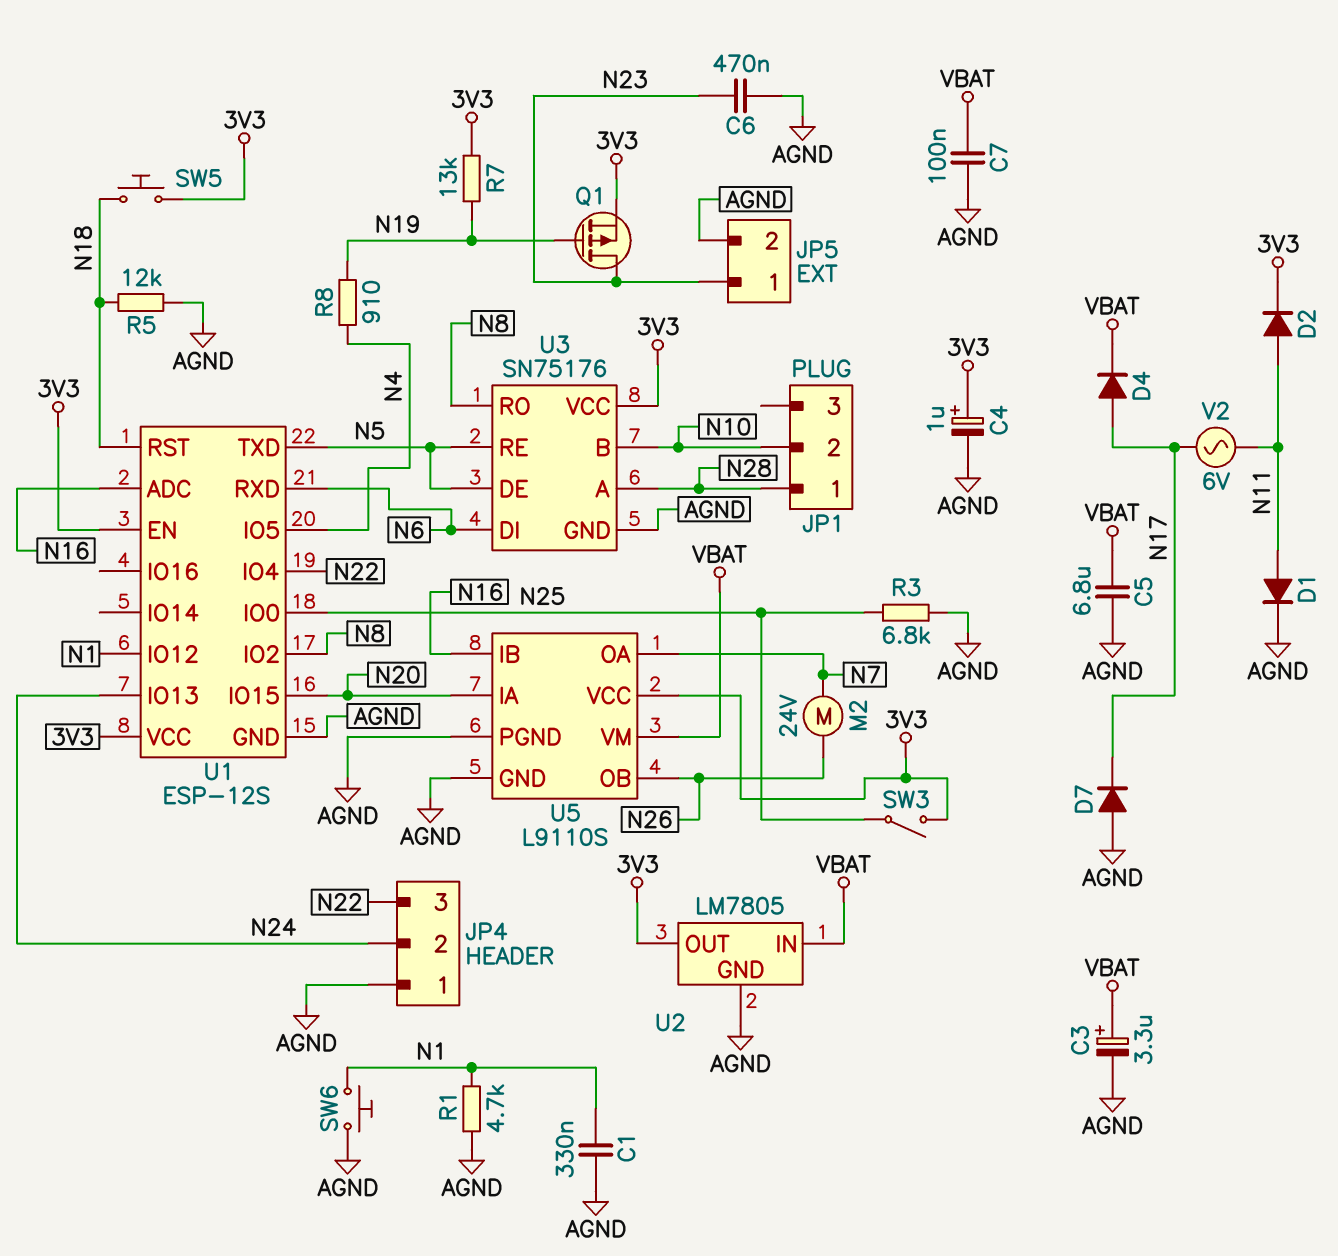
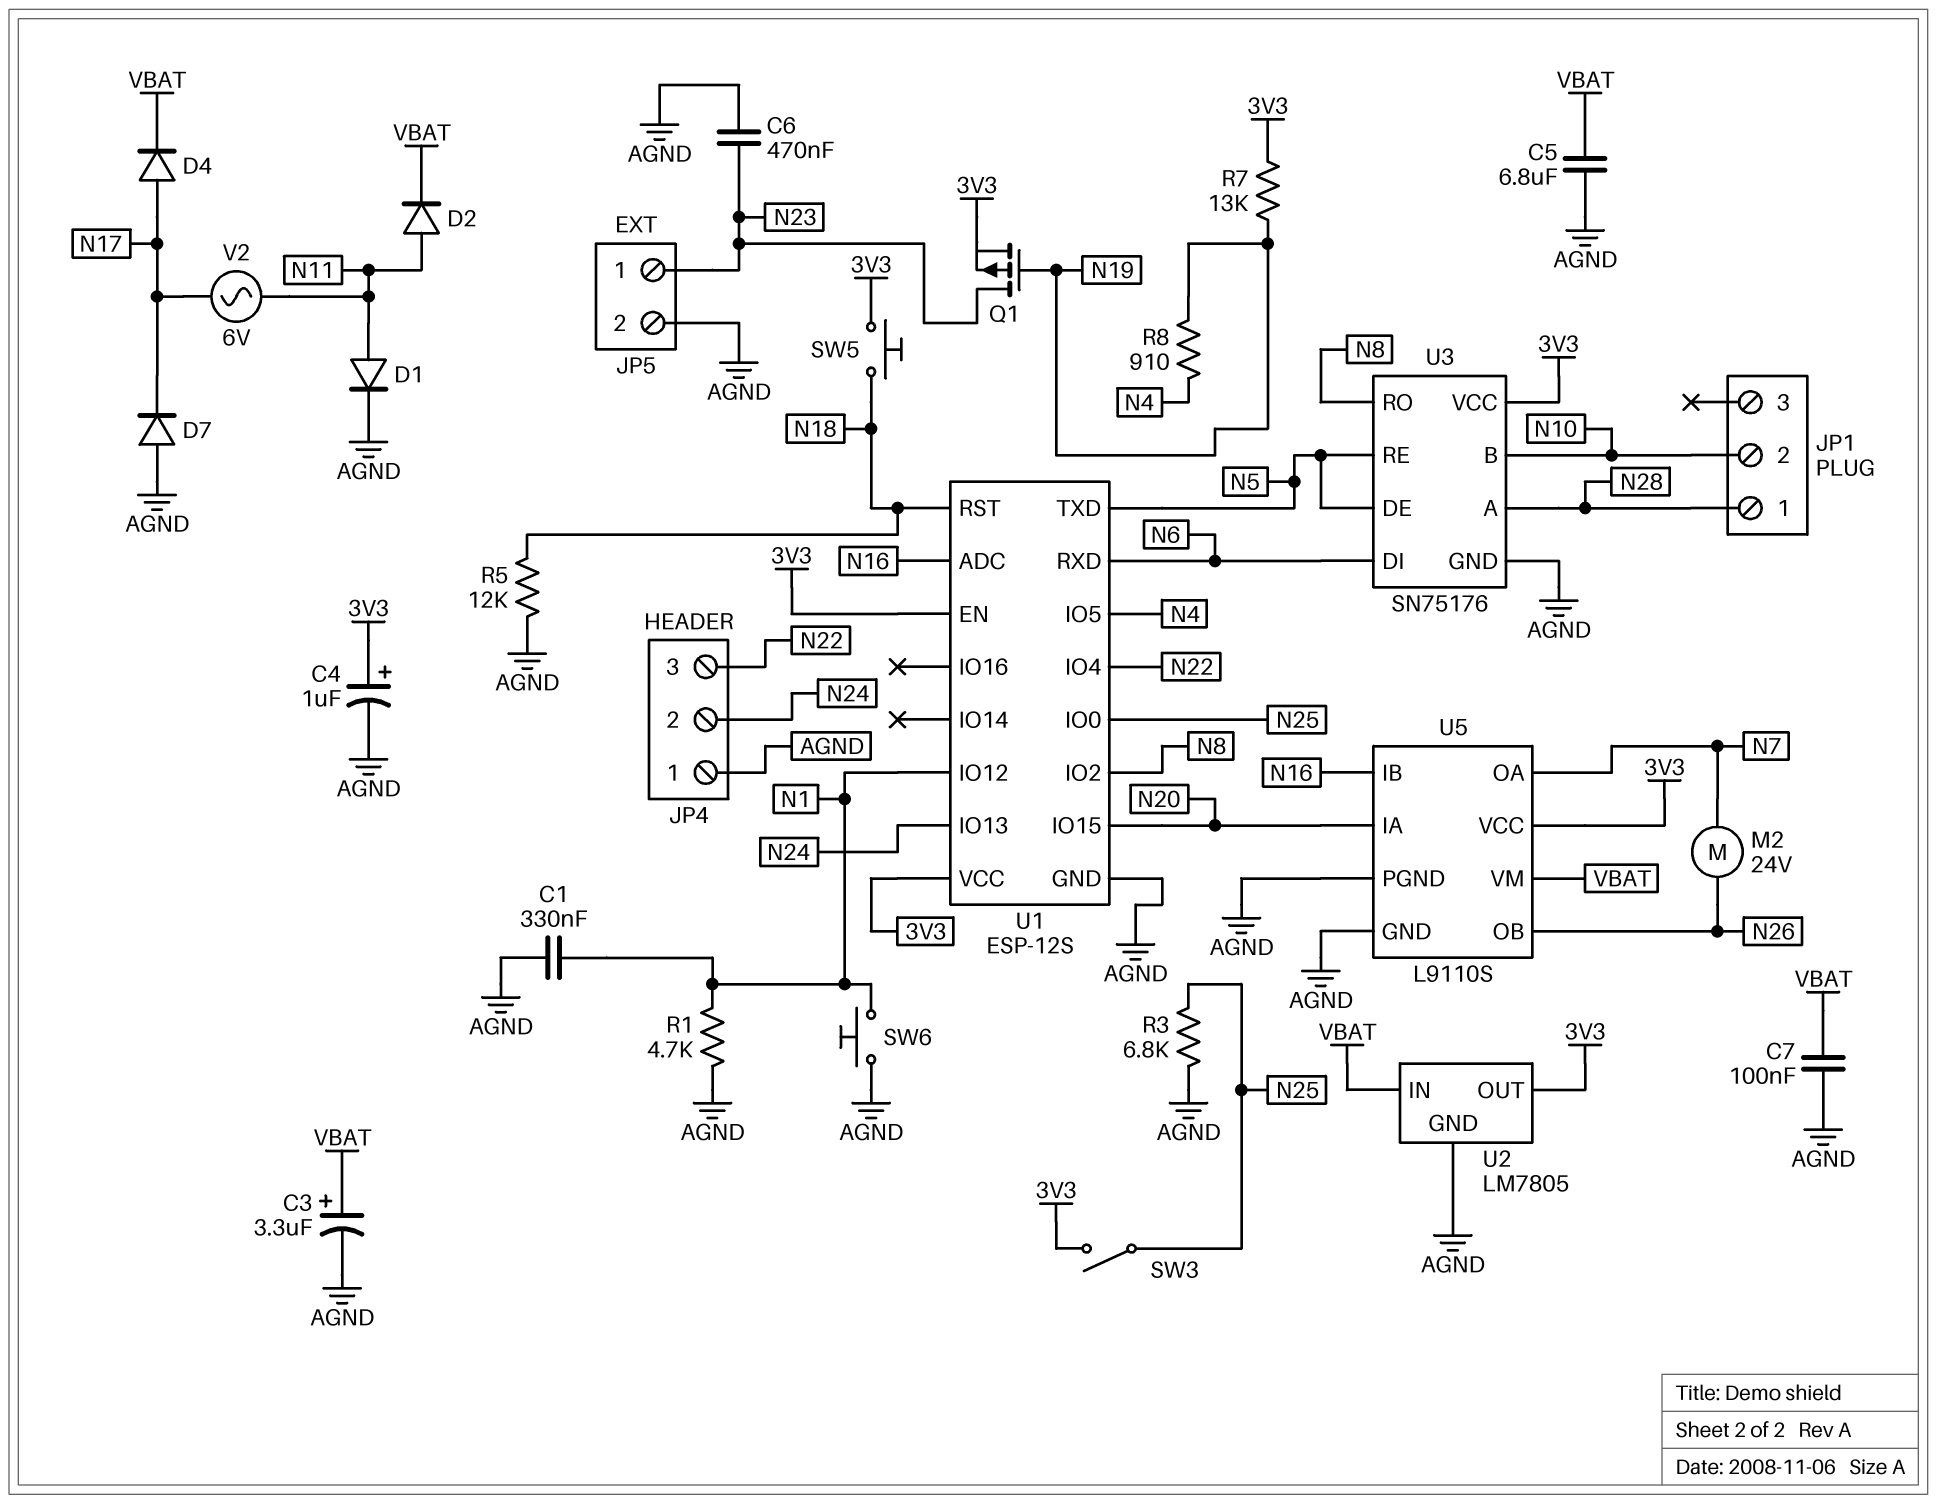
D2: diode (A N11, K 3V3) -> diode (A N11, K VBAT)

